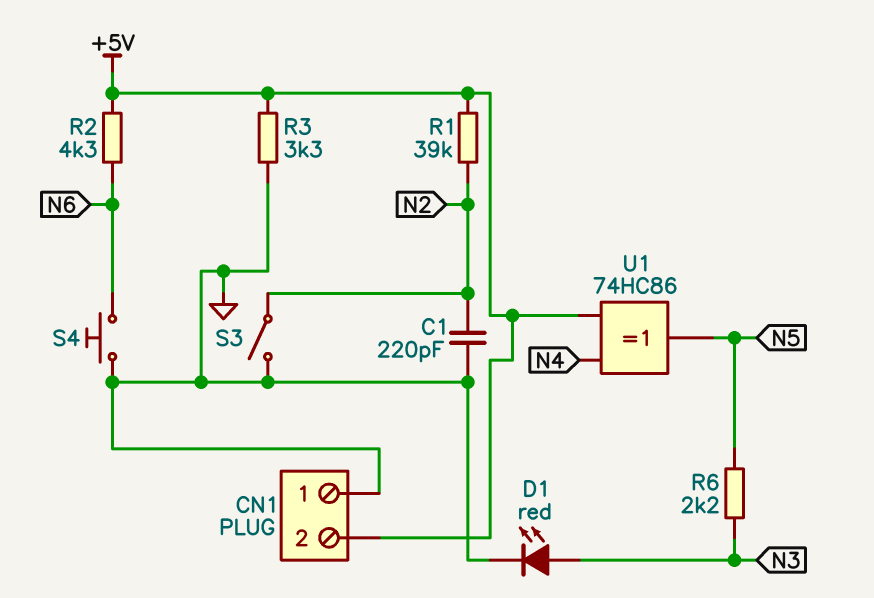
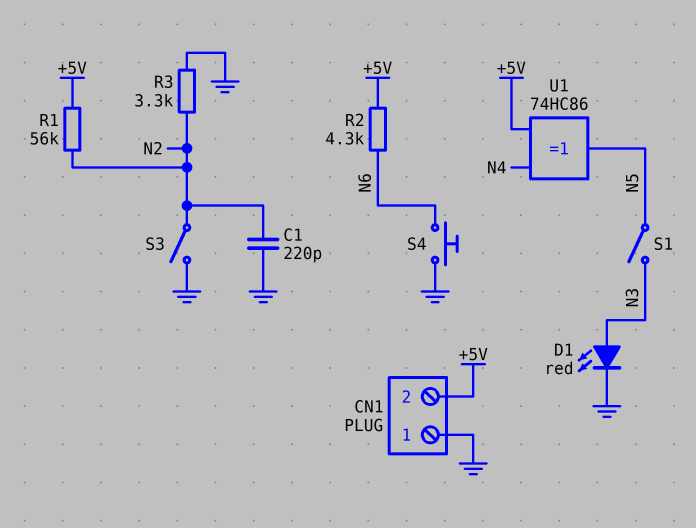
R1: 39k (+5V, N2) -> 56k (+5V, N2)
R3: 3.3k (+5V, GND) -> 3.3k (GND, N2)
R6: 2.2k (N3, N5) -> none
S1: none -> switch (N3, N5)

